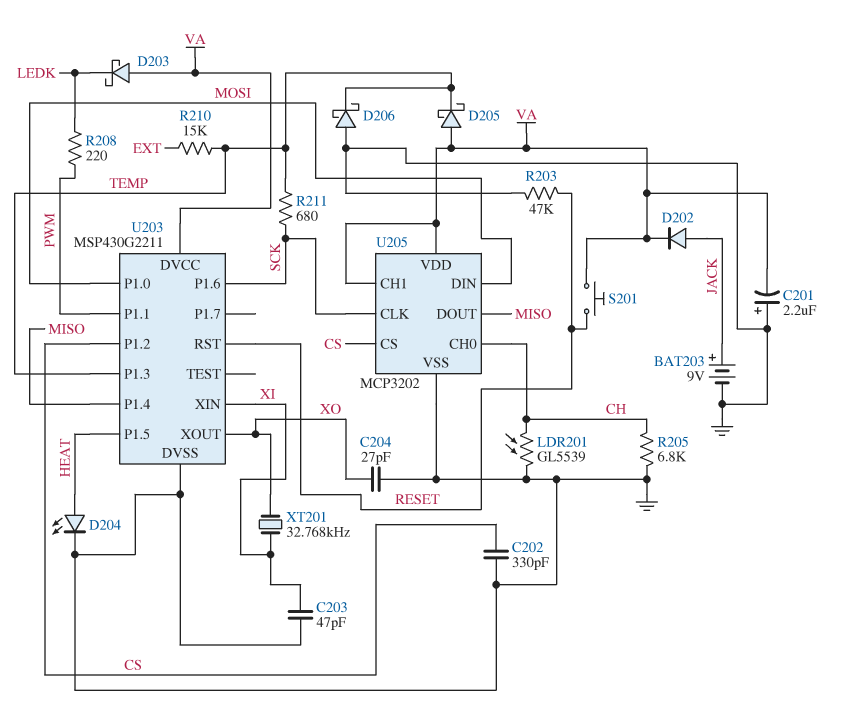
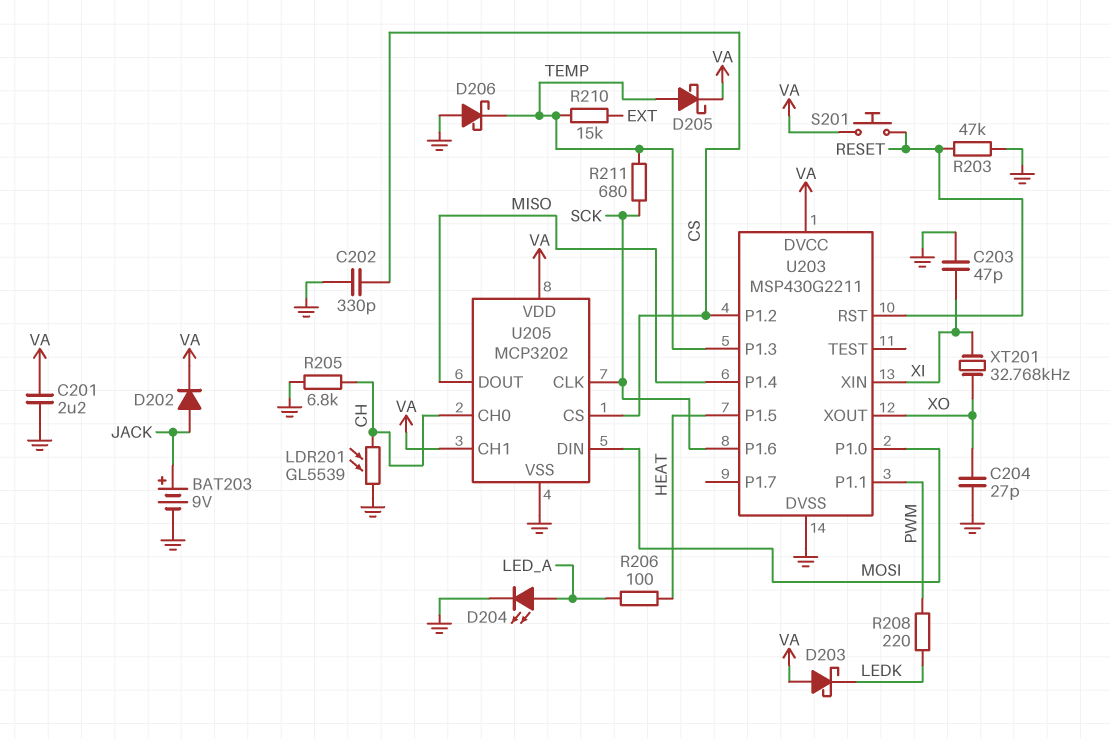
C201: 2.2uF (plus GND, minus VA) -> 2.2uF (GND, VA)
D204: LED (A HEAT, K GND) -> LED (A LED_A, K GND)
D205: schottky (A VA, K TEMP) -> schottky (A TEMP, K VA)
R206: none -> 100 (HEAT, LED_A)

